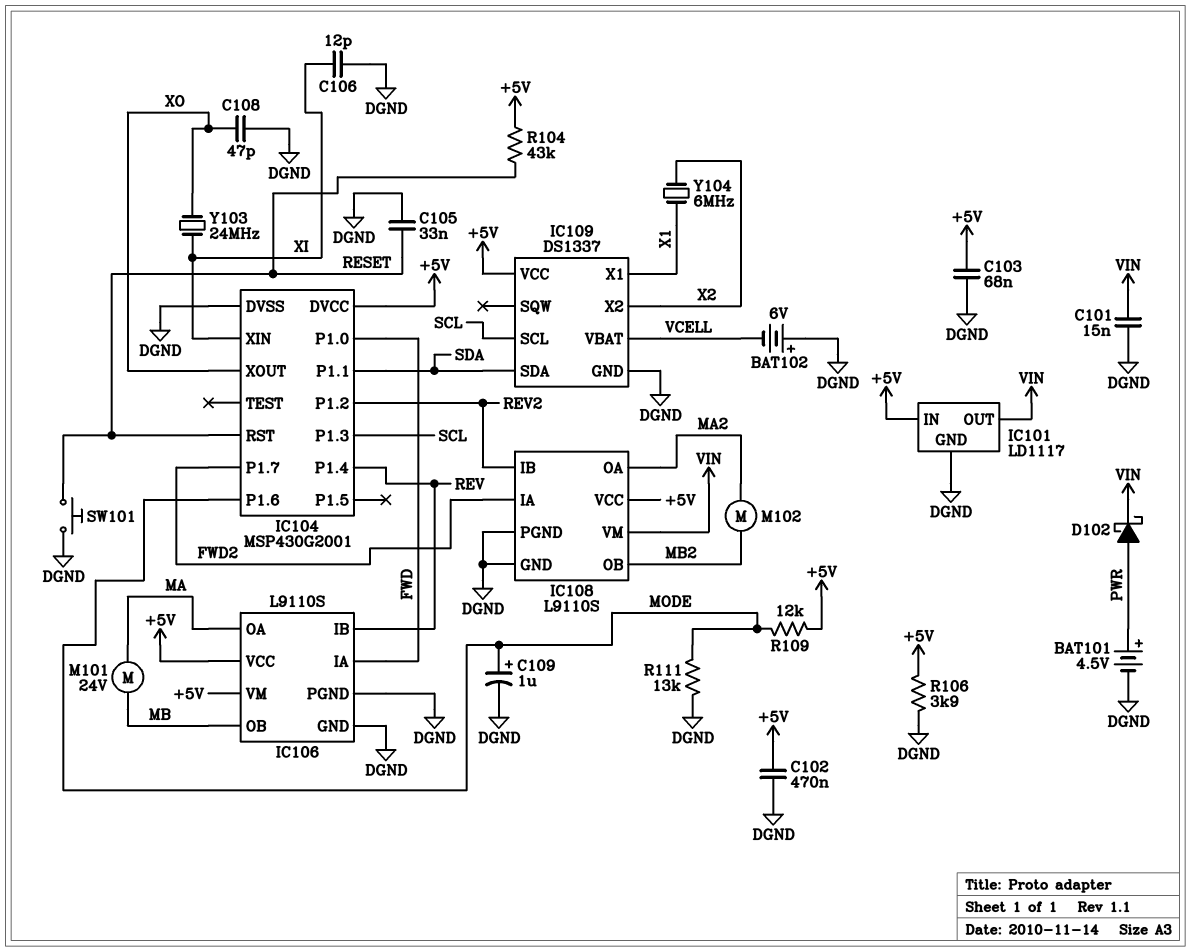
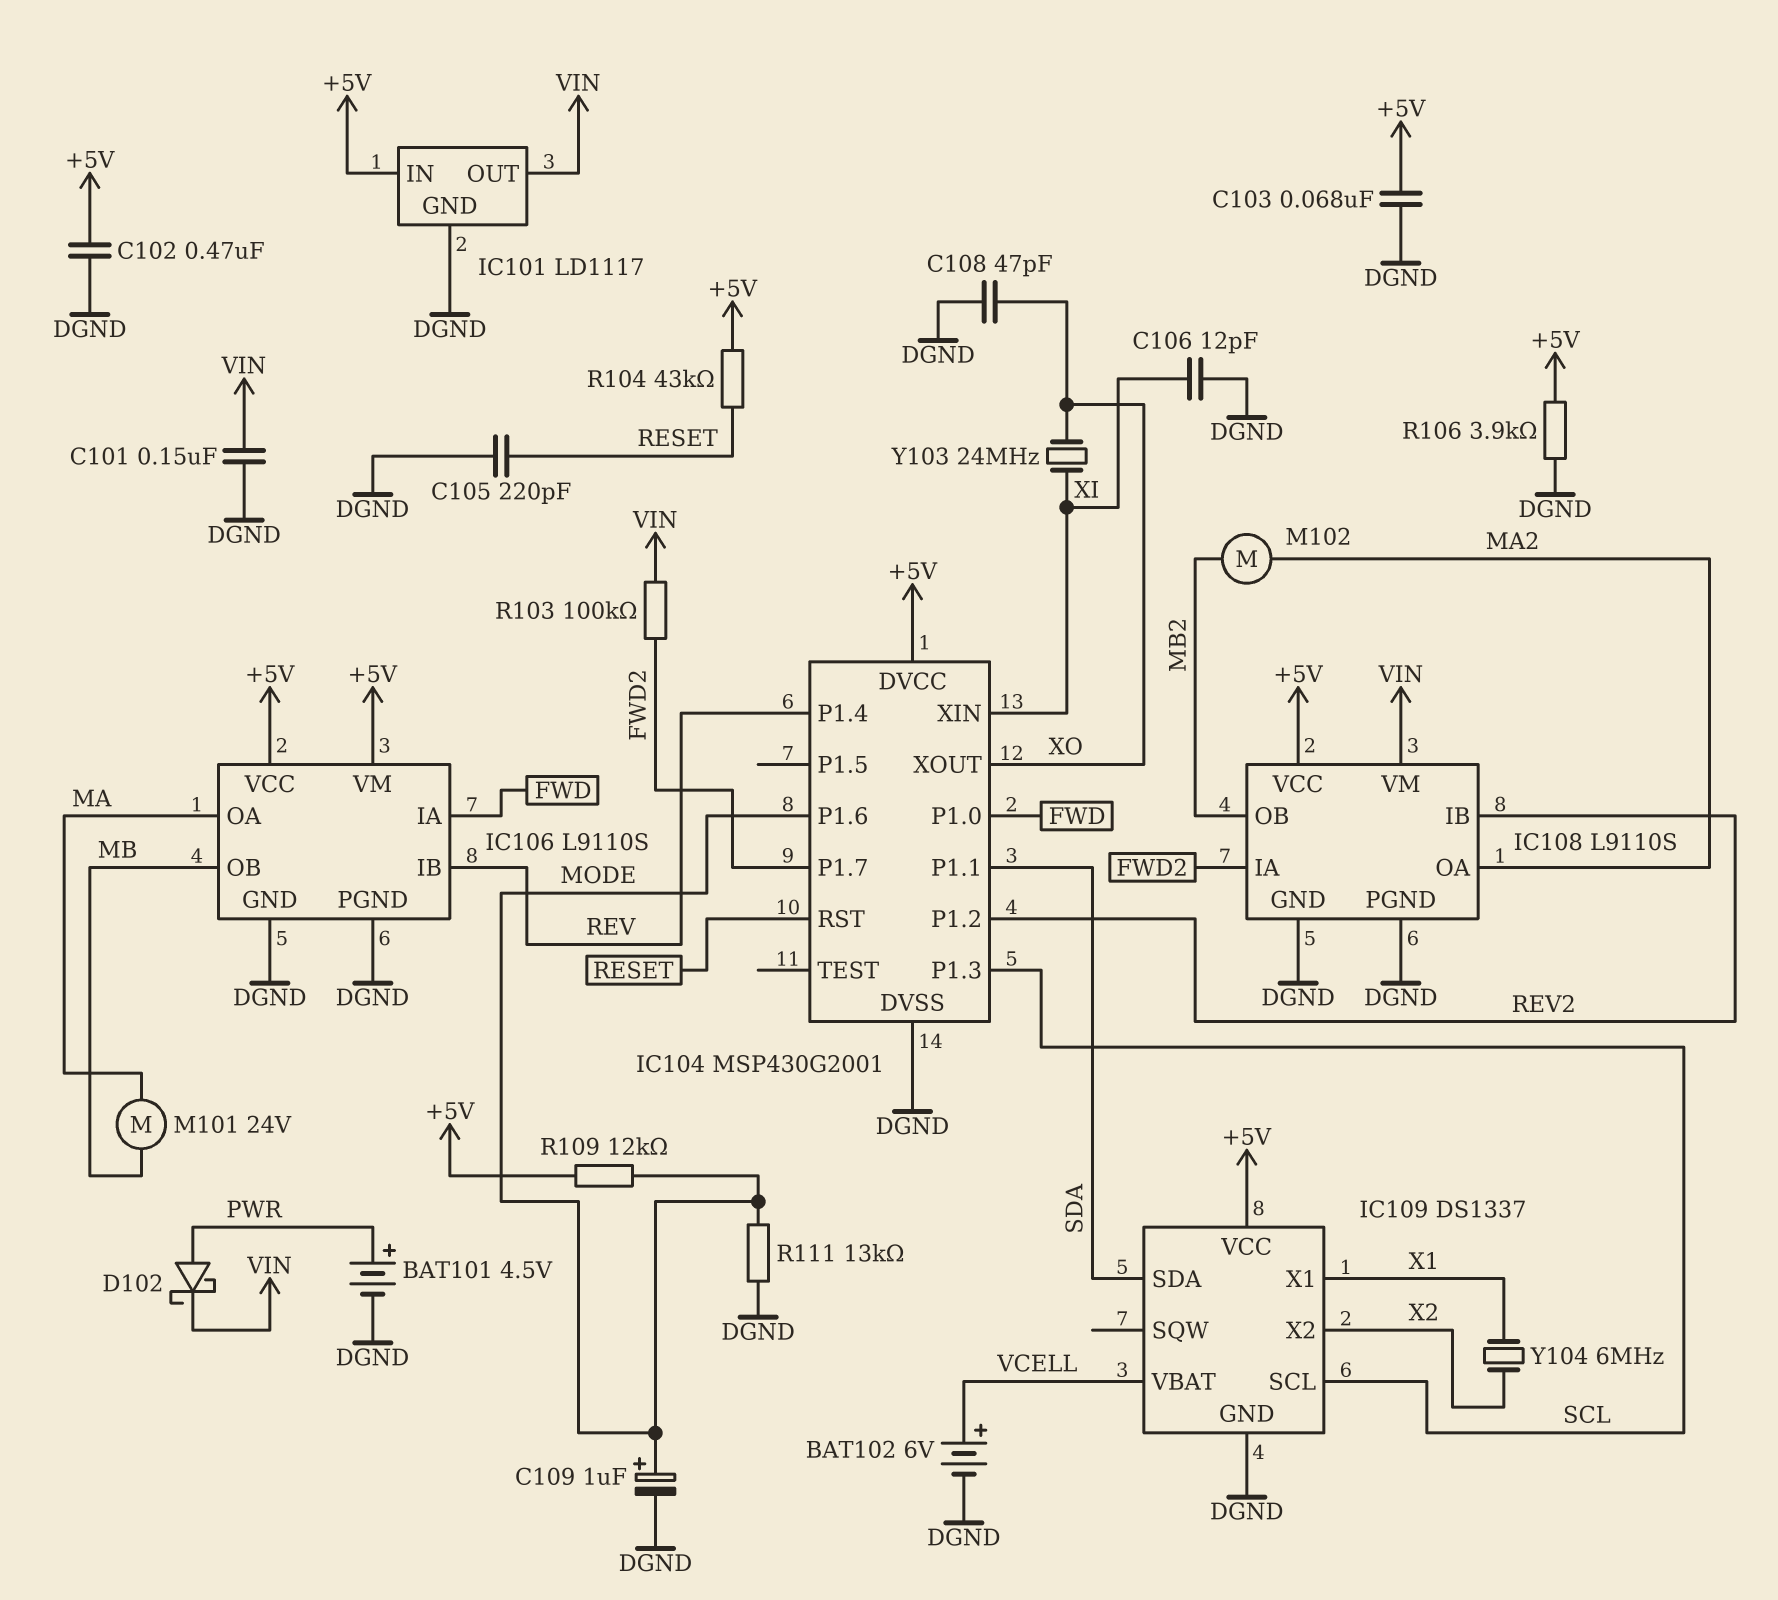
BAT102: 6V (plus DGND, minus VCELL) -> 6V (plus VCELL, minus DGND)
C101: 15nF (DGND, VIN) -> 150nF (DGND, VIN)
C105: 33nF (DGND, RESET) -> 220pF (DGND, RESET)
R103: none -> 100k (FWD2, VIN)
SW101: button (DGND, RESET) -> none

